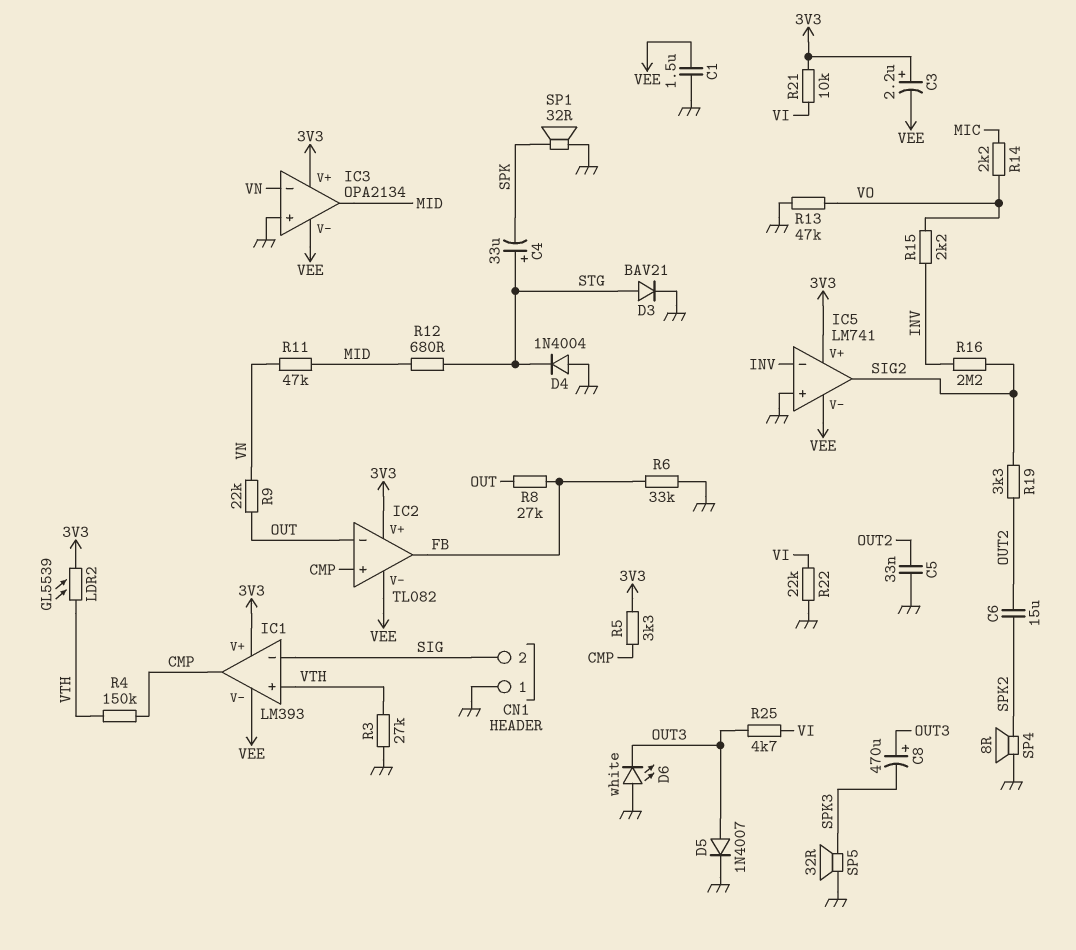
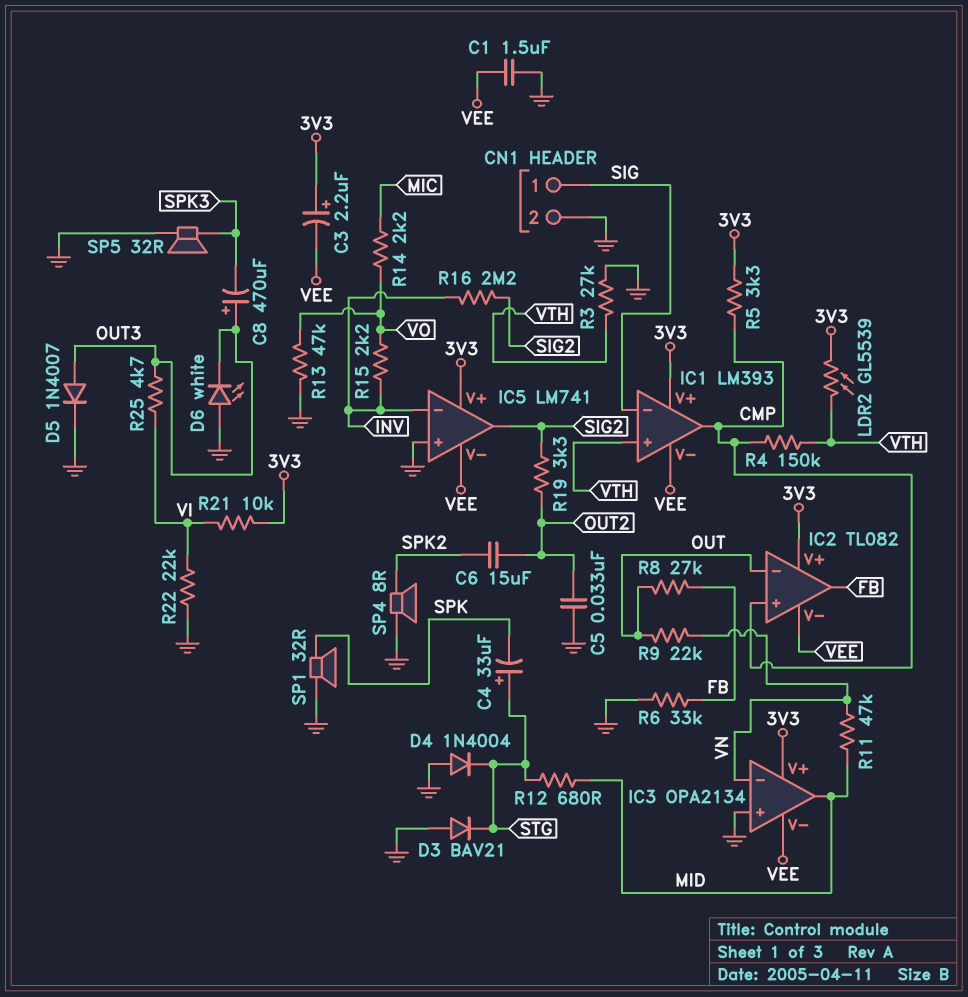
CN1 pin 1: GND -> SIG
CN1 pin 2: SIG -> GND
D3: diode BAV21 (A STG, K GND) -> diode BAV21 (A GND, K STG)

